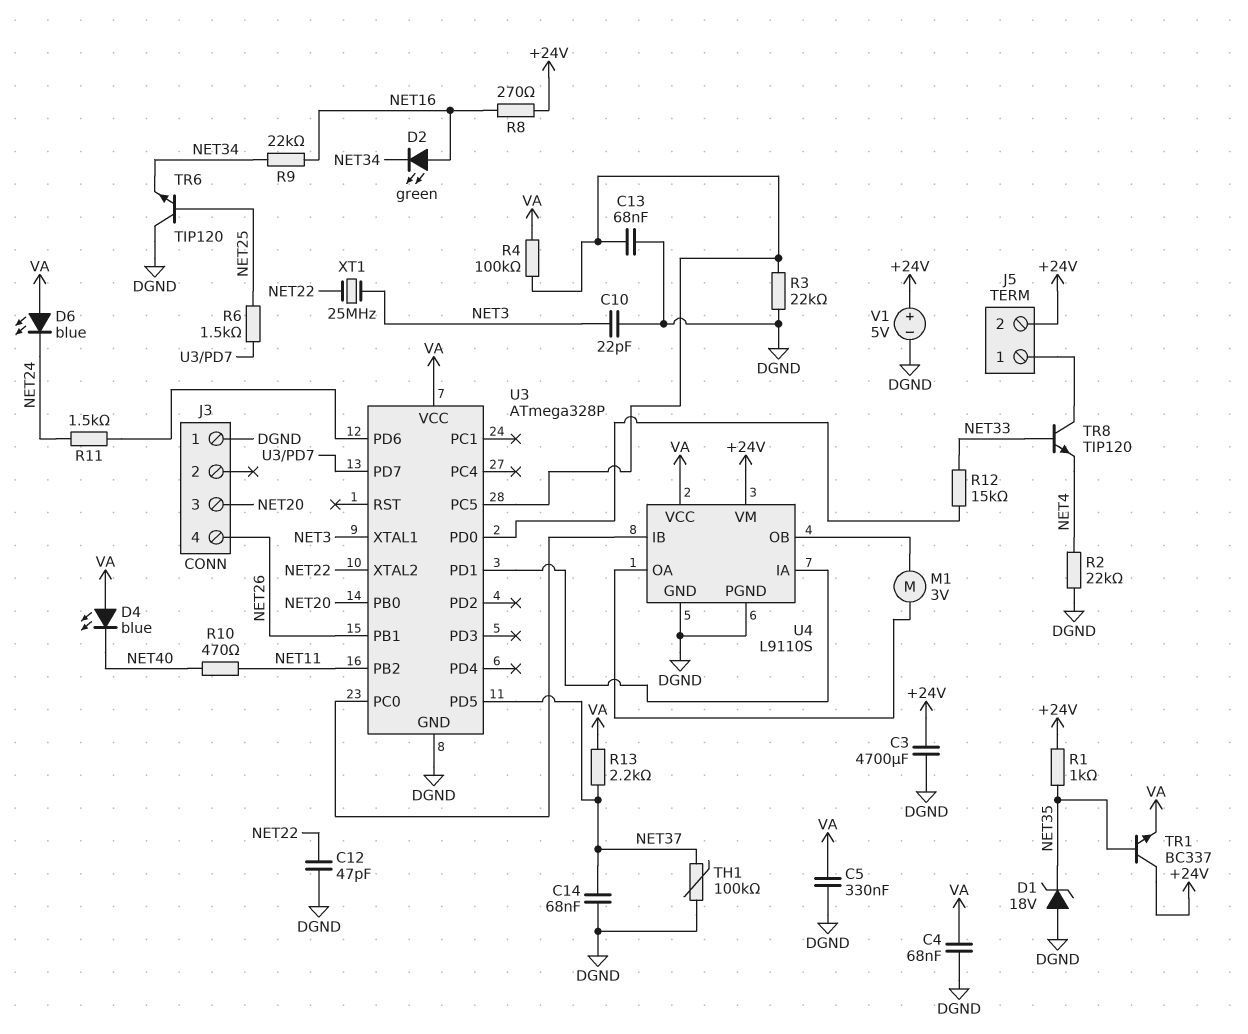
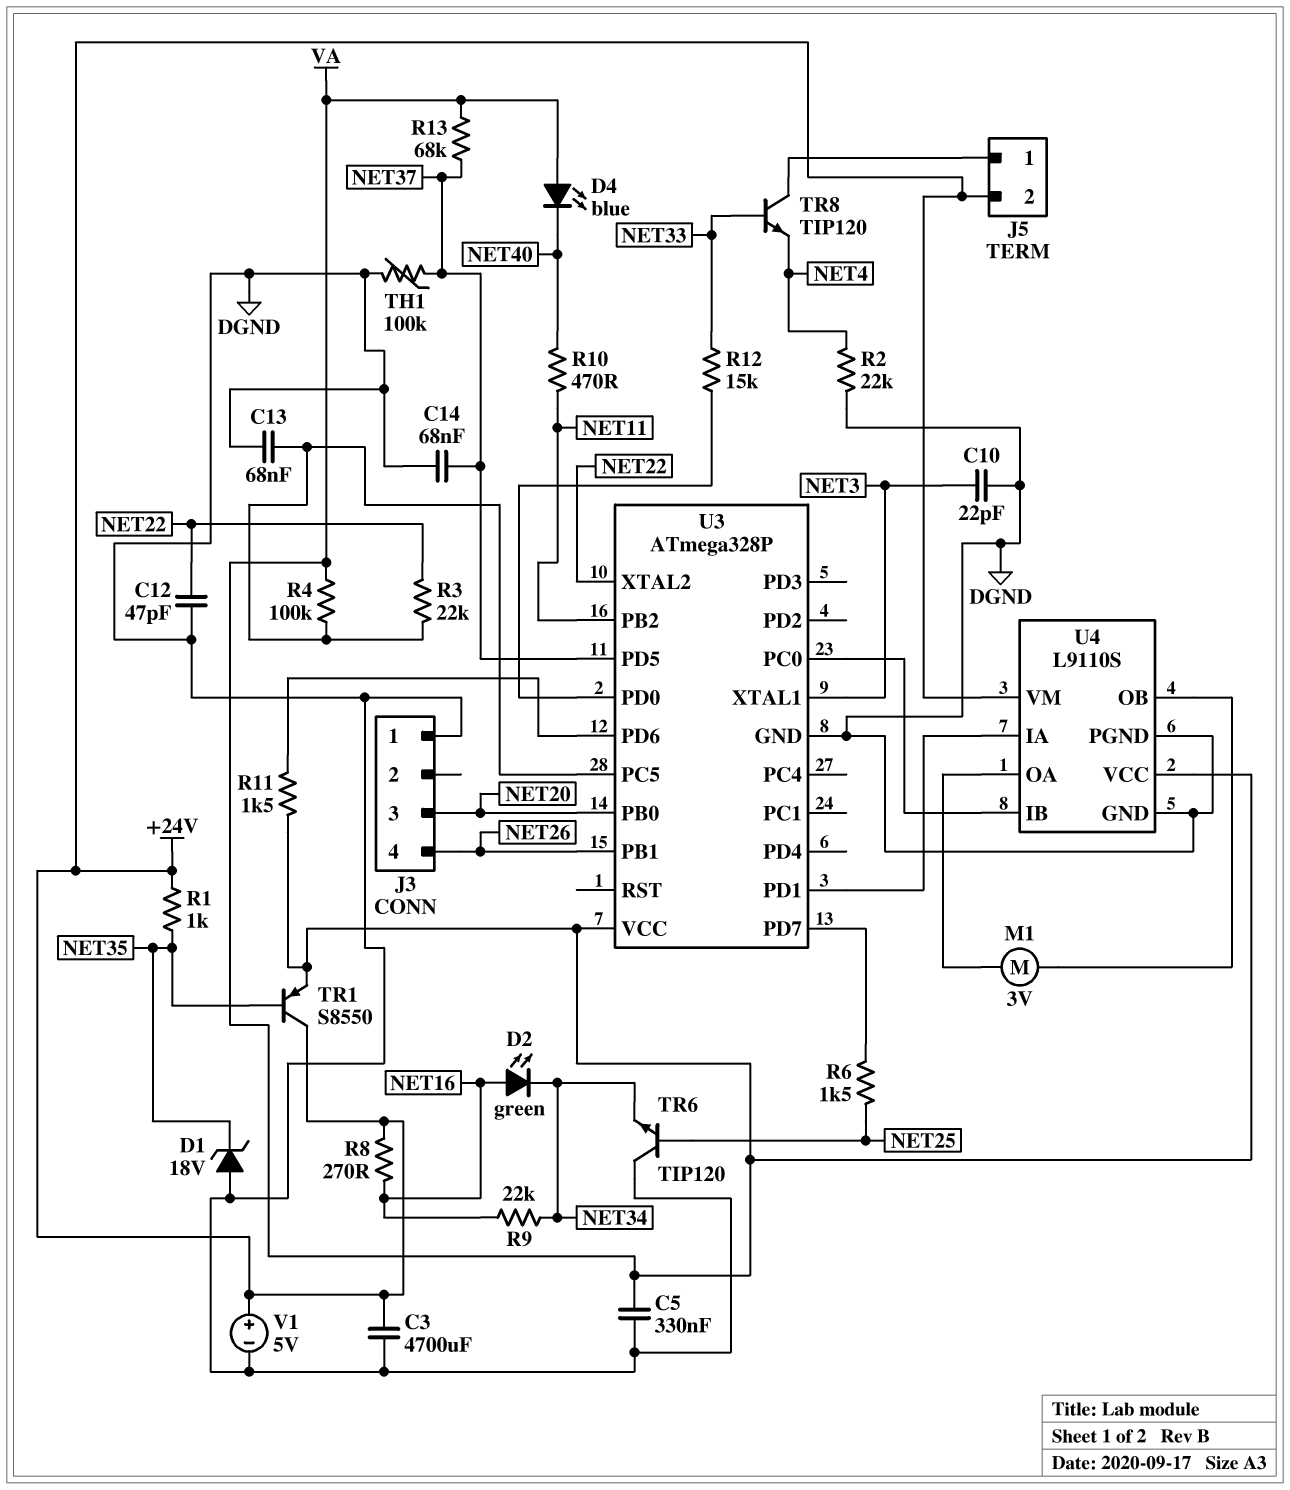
C4: 68nF (DGND, VA) -> none
D6: LED blue (A VA, K NET24) -> none
R3: 22k (DGND, U3/PC5) -> 22k (NET22, U3/PC5)
R11: 1.5k (NET24, U3/PD6) -> 1.5k (U3/PD6, VA)
R13: 2.2k (NET37, VA) -> 68k (NET37, VA)
TR1: NPN BC337 (B NET35, C +24V, E VA) -> PNP S8550 (B NET35, C +24V, E VA)
XT1: 25MHz (NET3, NET22) -> none

